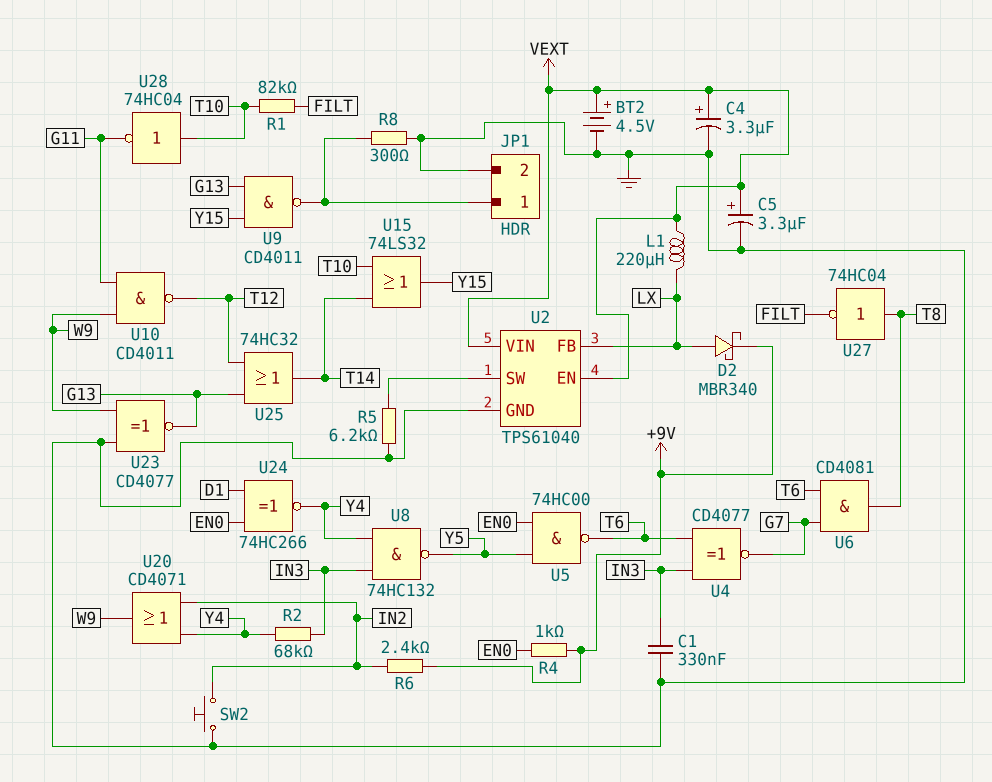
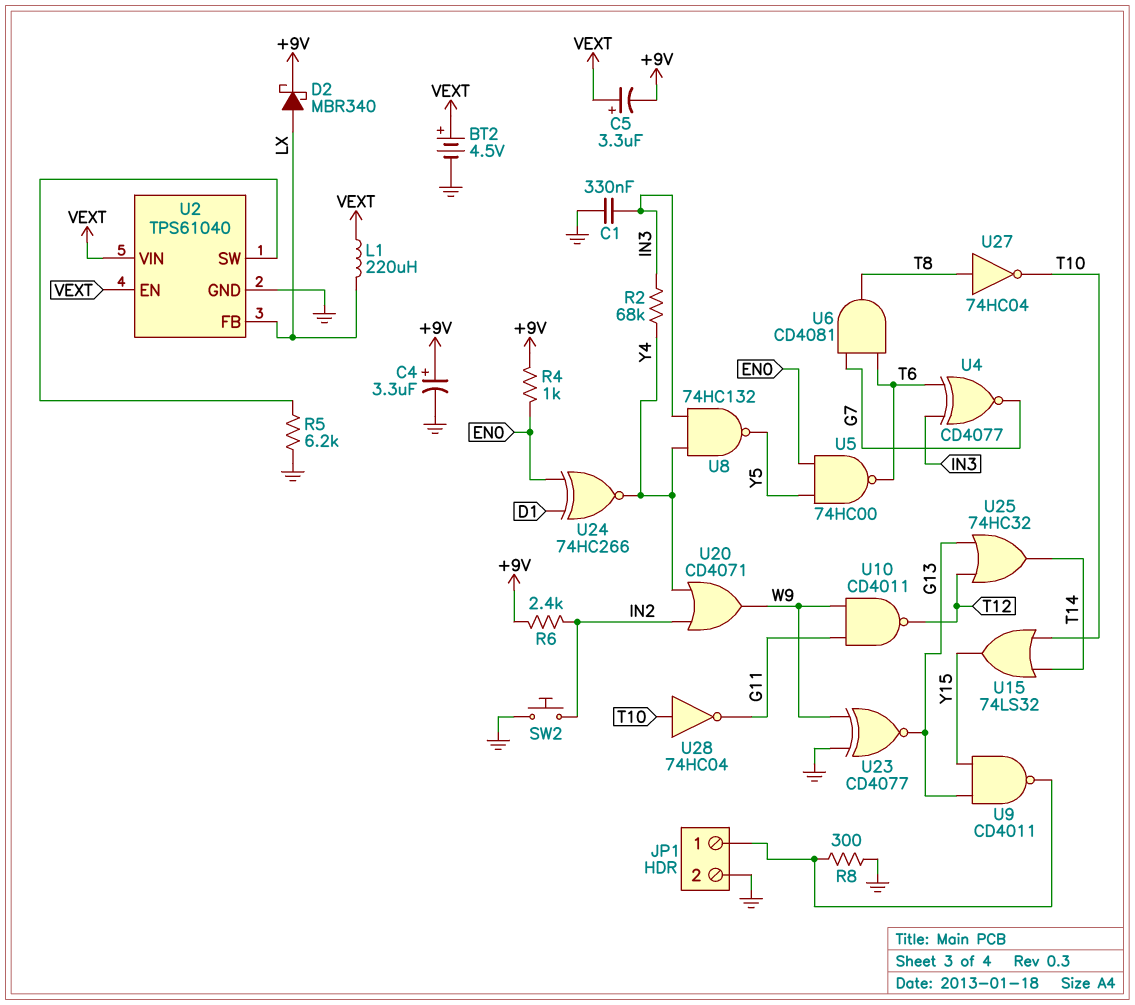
C4: 3.3uF (plus VEXT, minus GND) -> 3.3uF (plus +9V, minus GND)
C5: 3.3uF (plus VEXT, minus GND) -> 3.3uF (plus VEXT, minus +9V)
R1: 82k (FILT, T10) -> none
U27: NOT 74HC04 (in T8, out FILT) -> NOT 74HC04 (in T8, out T10)

